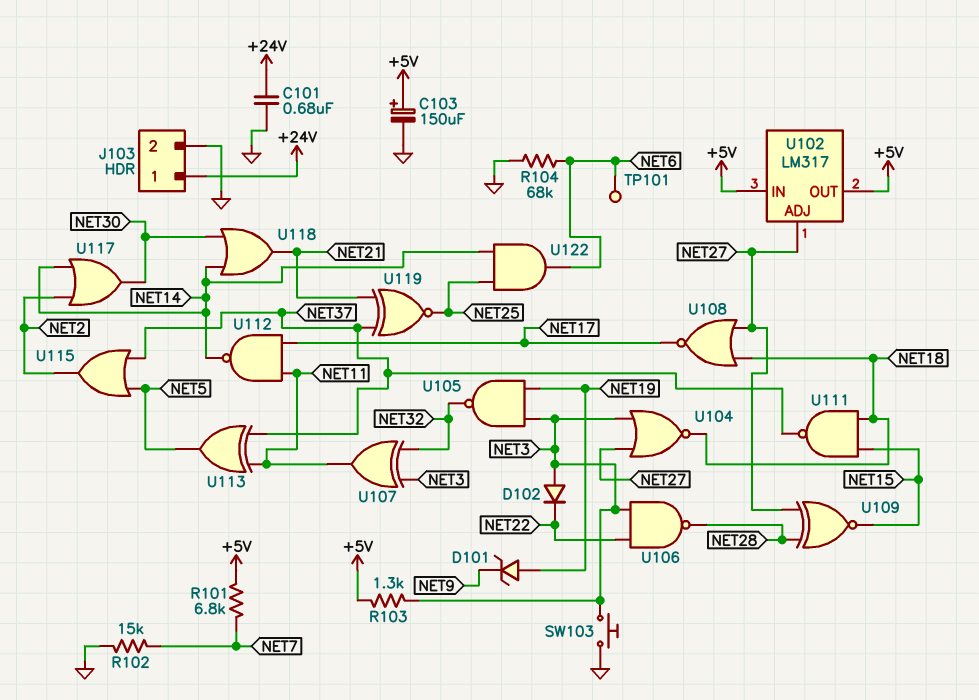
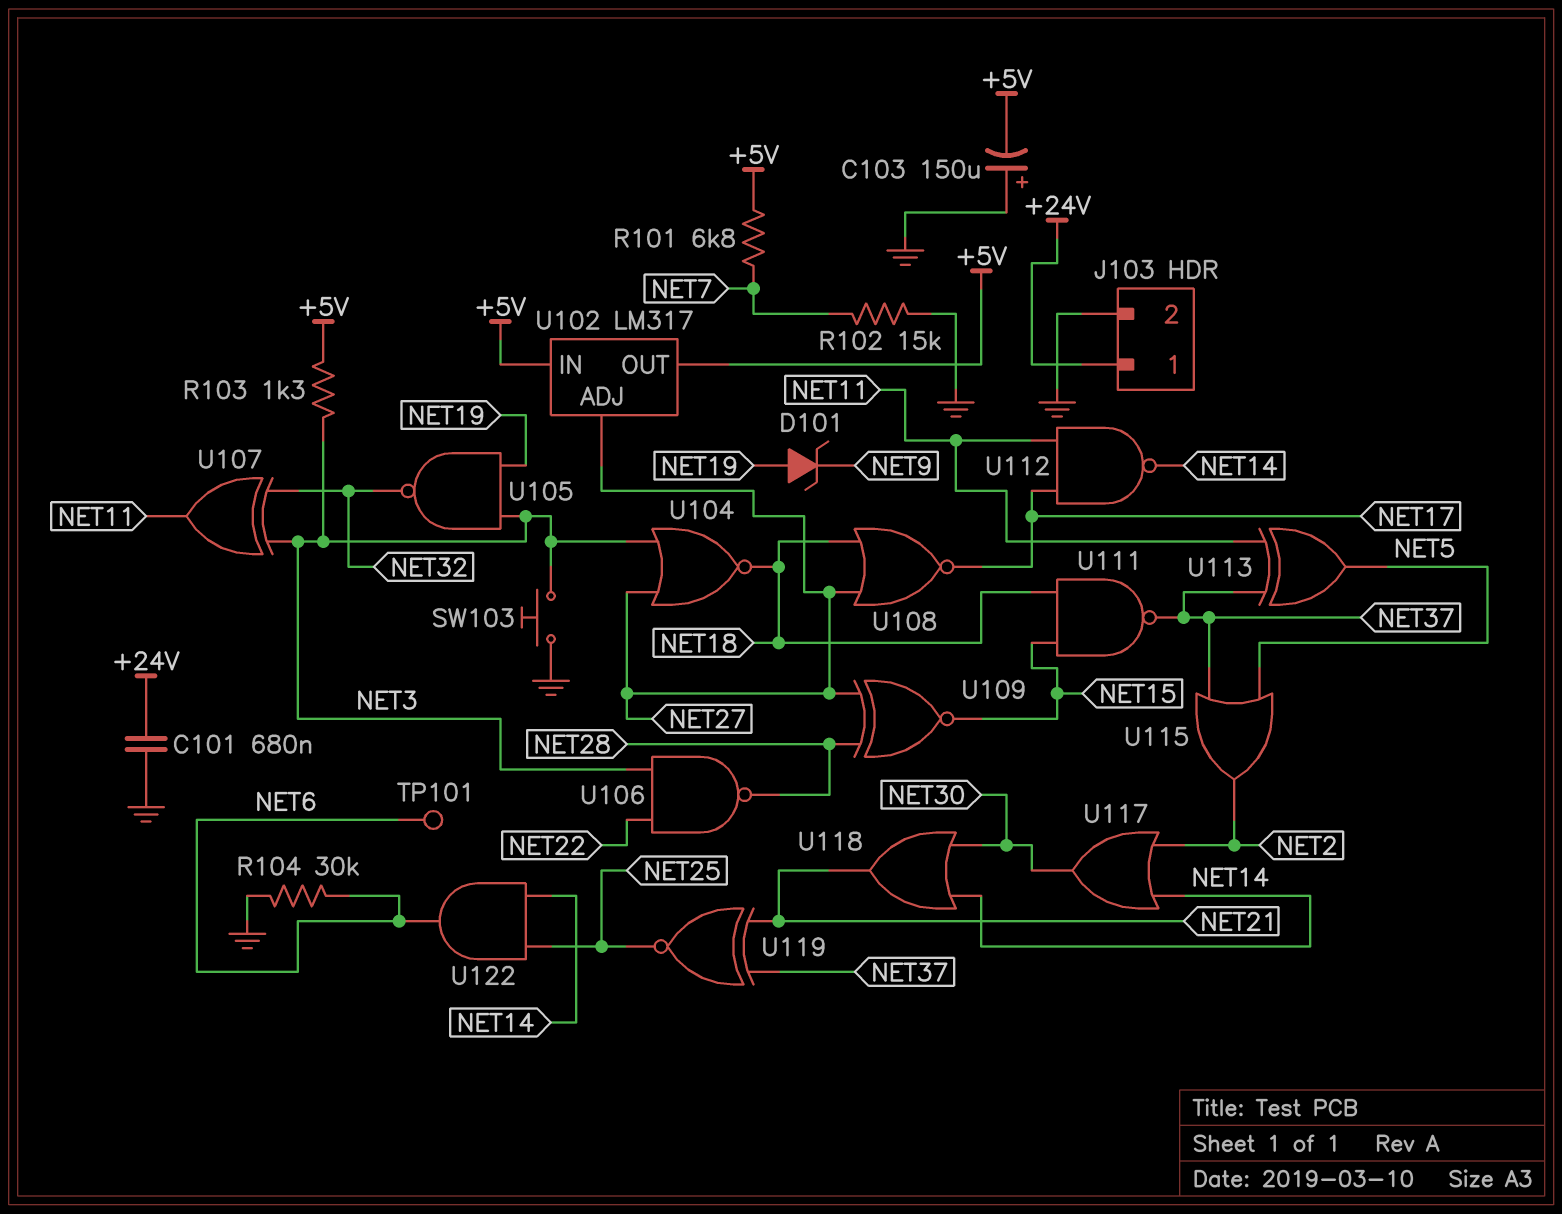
C103: 150uF (plus +5V, minus GND) -> 150uF (plus GND, minus +5V)
D102: diode (A NET3, K NET22) -> none
R104: 68k (GND, NET6) -> 30k (GND, NET6)

